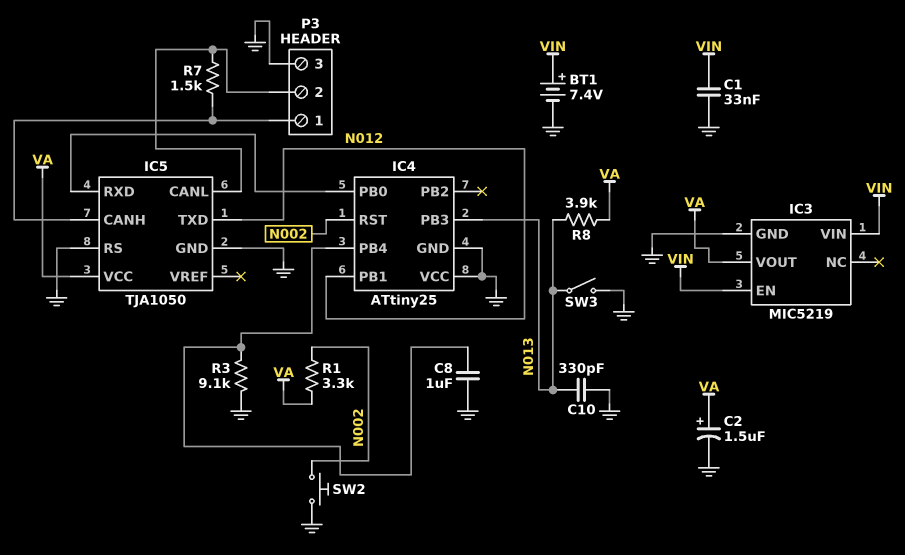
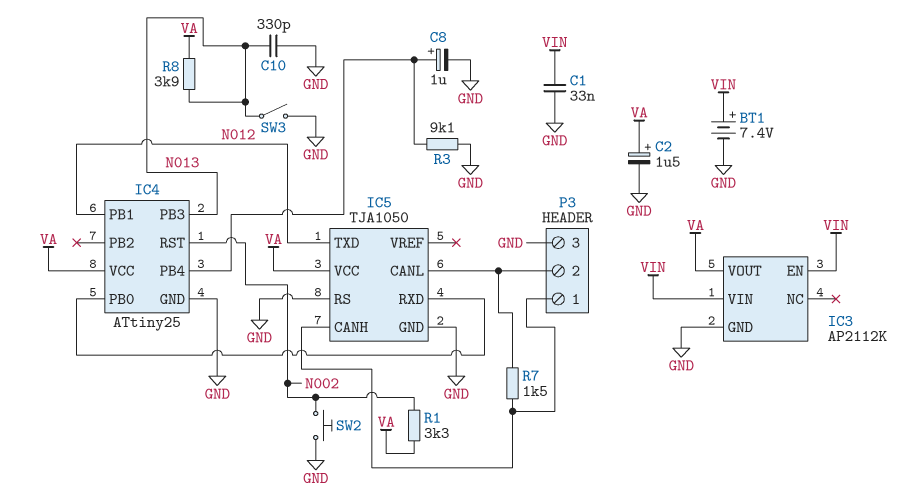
C8: 1uF (GND, IC4/PB4) -> 1uF (plus IC4/PB4, minus GND)
IC3: MIC5219 -> AP2112K
IC4 pin VCC: GND -> VA

